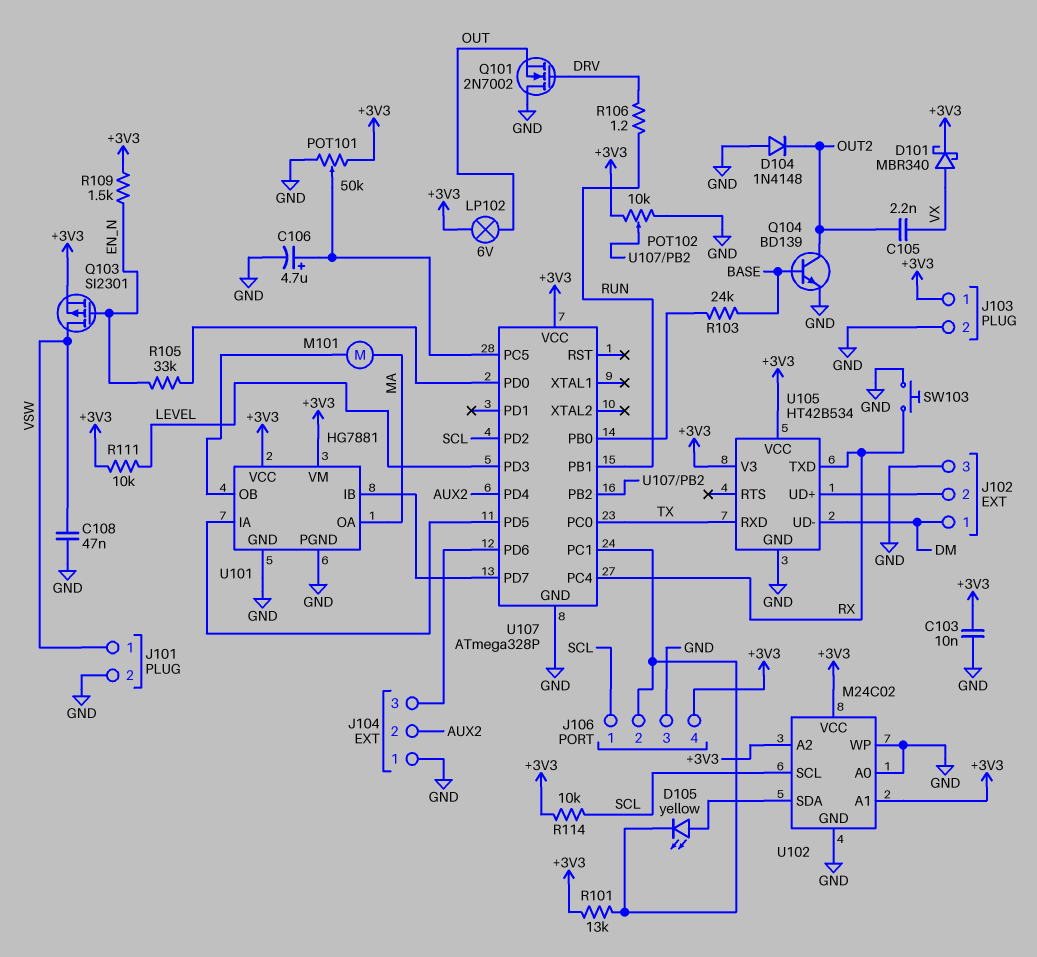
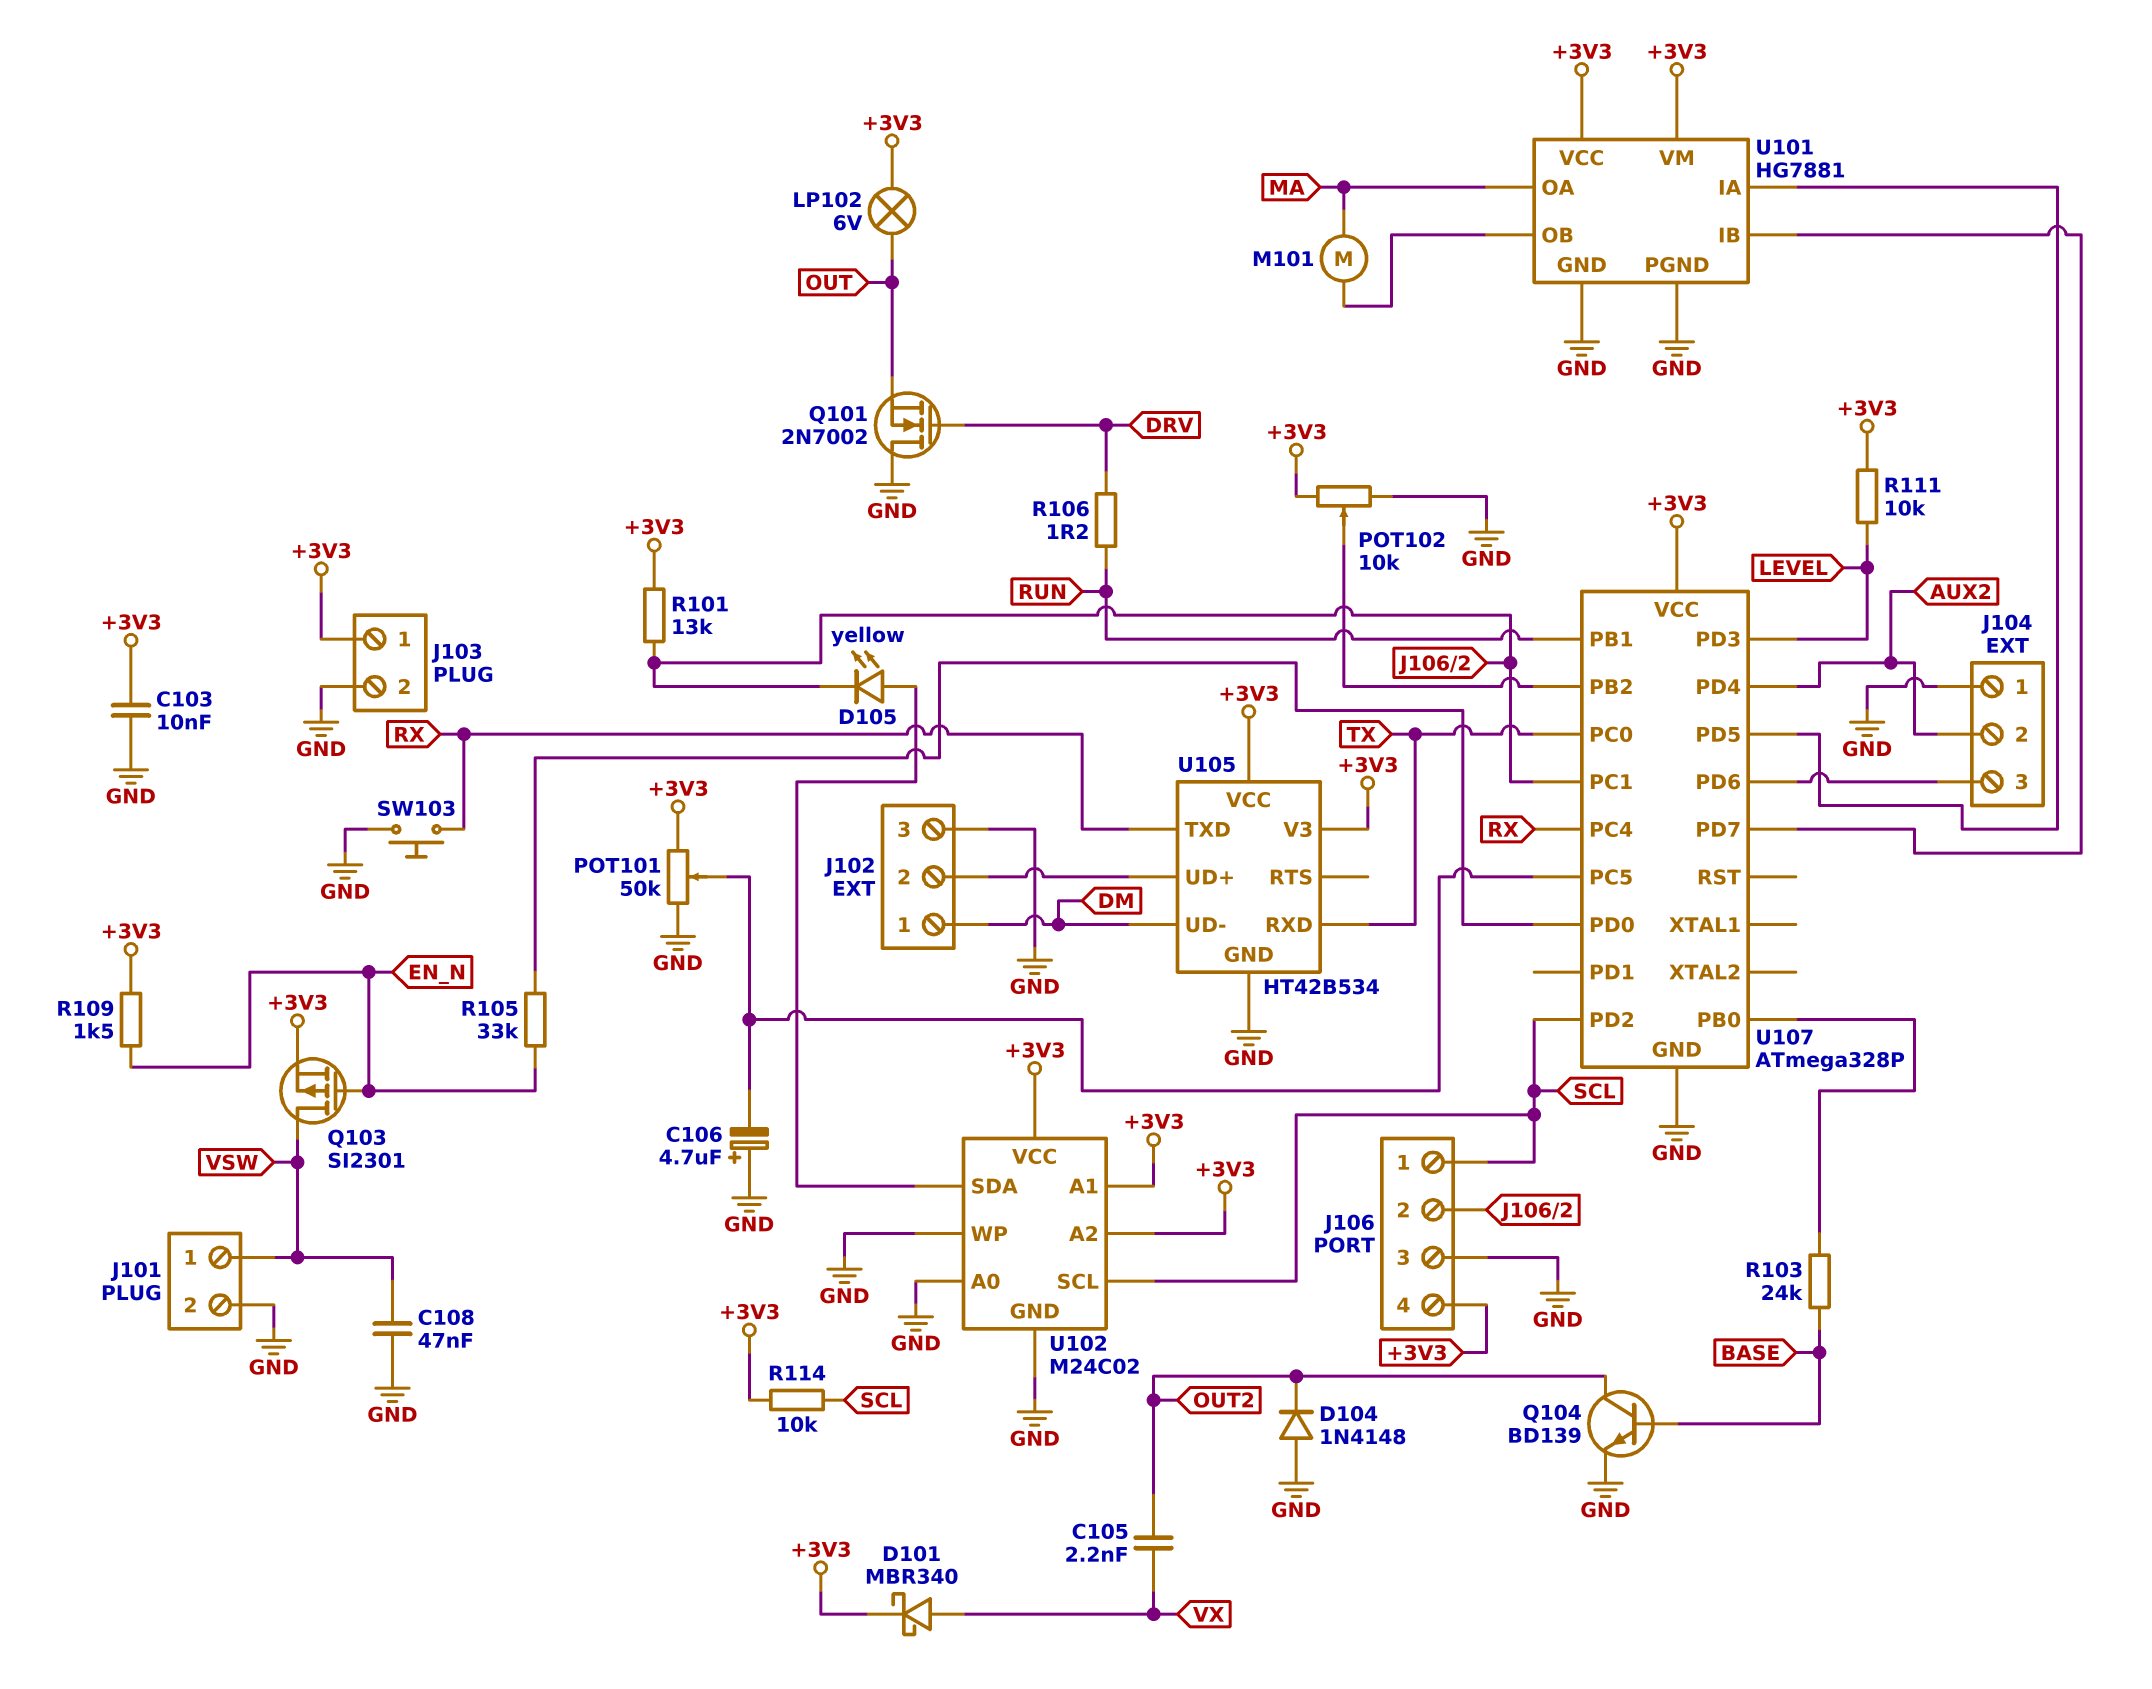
C106: 4.7uF (plus U107/PC5, minus GND) -> 4.7uF (plus GND, minus U107/PC5)

